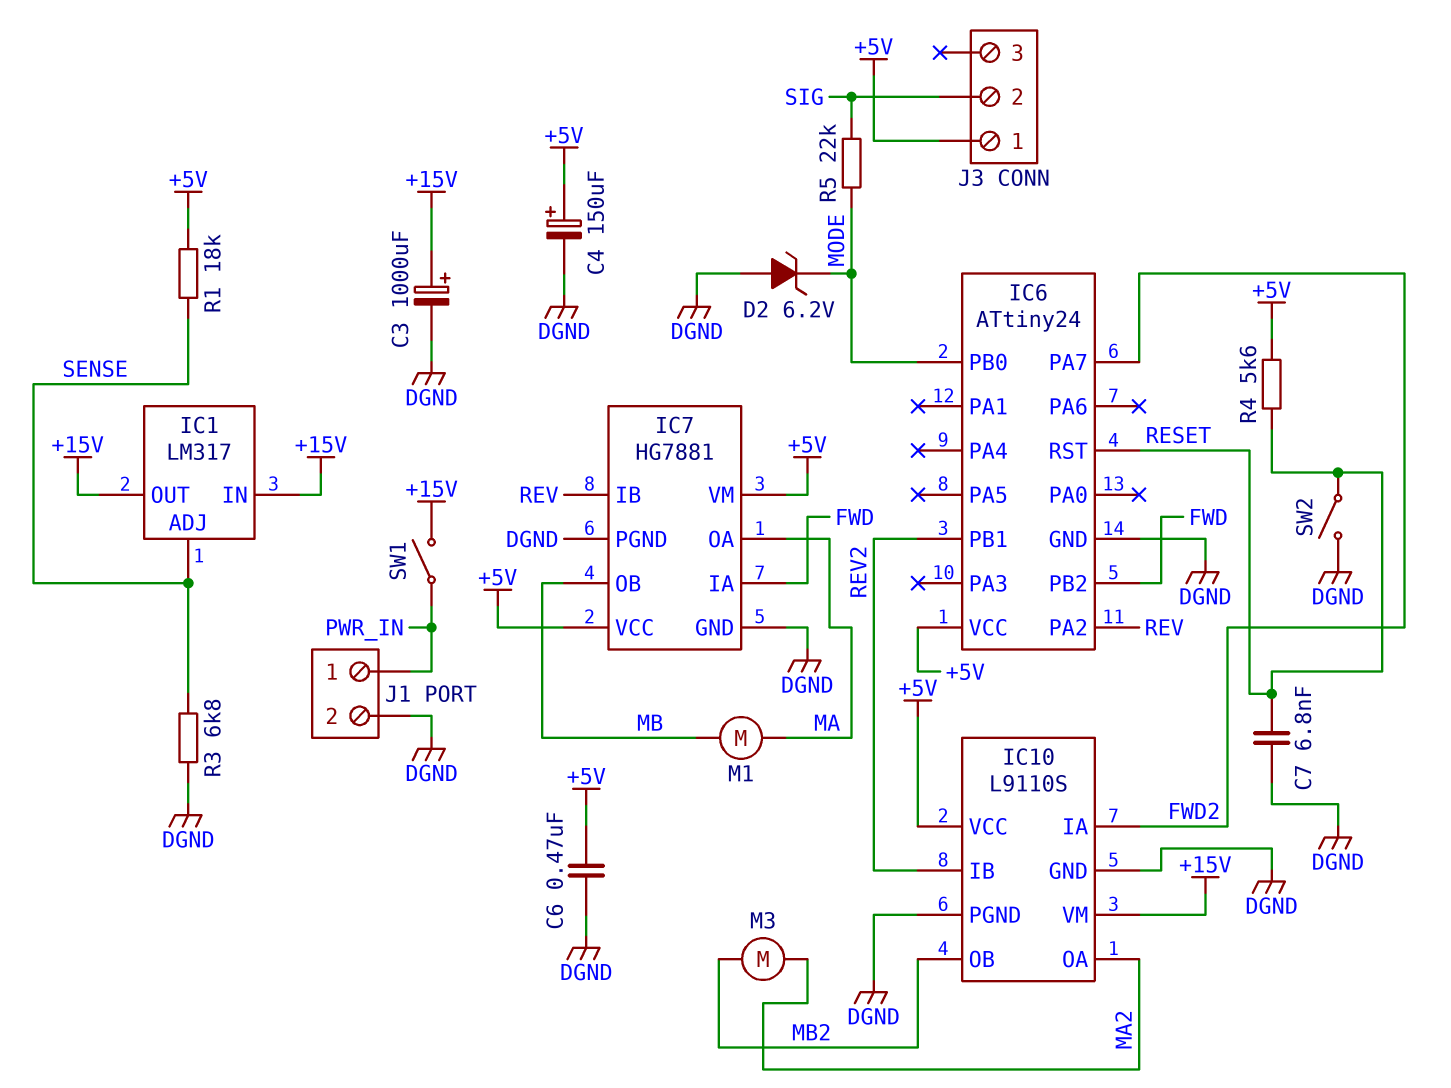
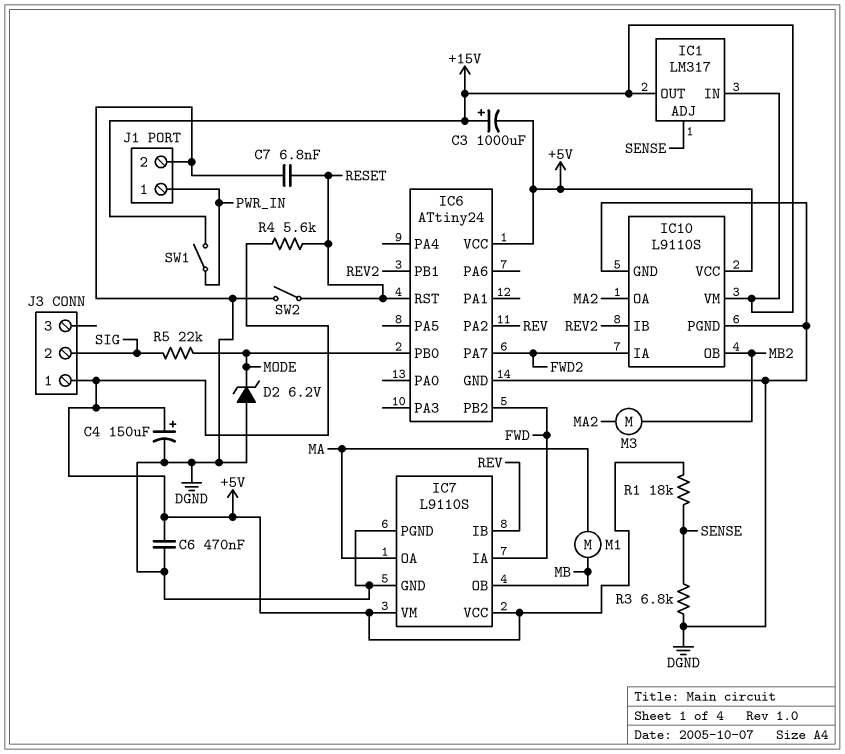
C3: 1000uF (plus +15V, minus DGND) -> 1000uF (plus +15V, minus +5V)
IC7: HG7881 -> L9110S

